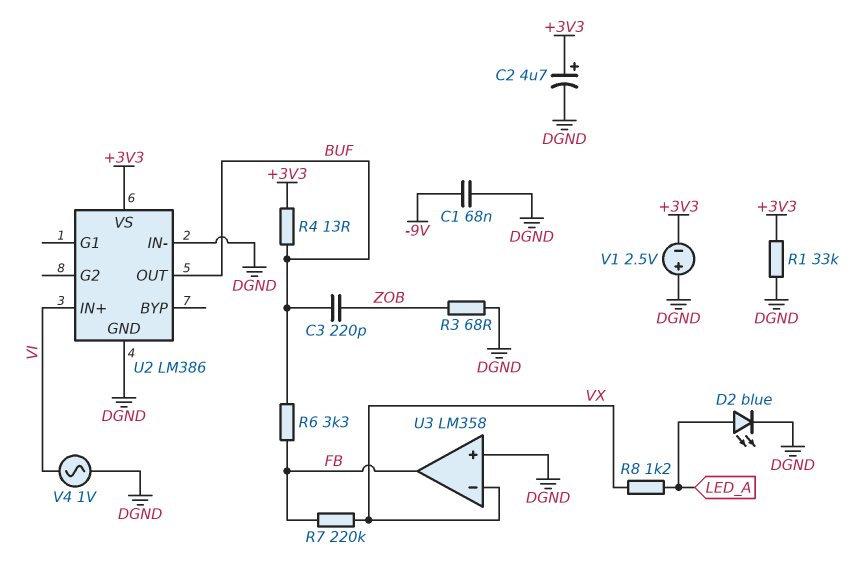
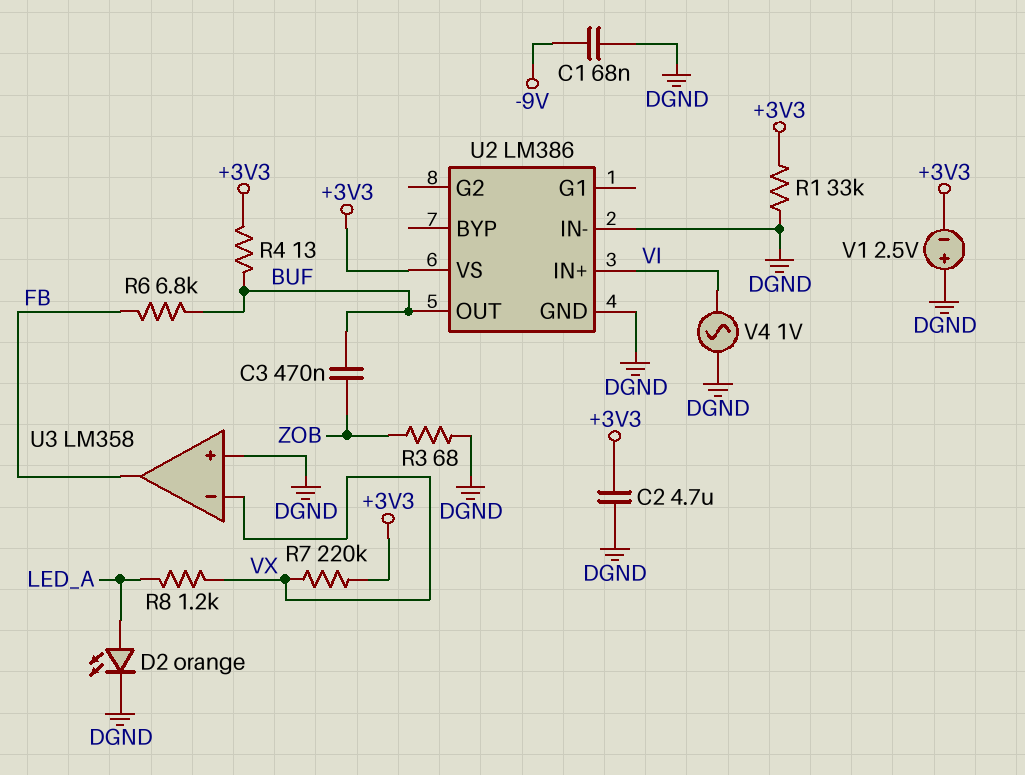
C2: 4.7uF (plus +3V3, minus DGND) -> 4.7uF (+3V3, DGND)
C3: 220pF (BUF, ZOB) -> 470nF (BUF, ZOB)
D2: LED blue (A LED_A, K DGND) -> LED orange (A LED_A, K DGND)
R6: 3.3k (BUF, FB) -> 6.8k (BUF, FB)
R7: 220k (FB, VX) -> 220k (+3V3, VX)

